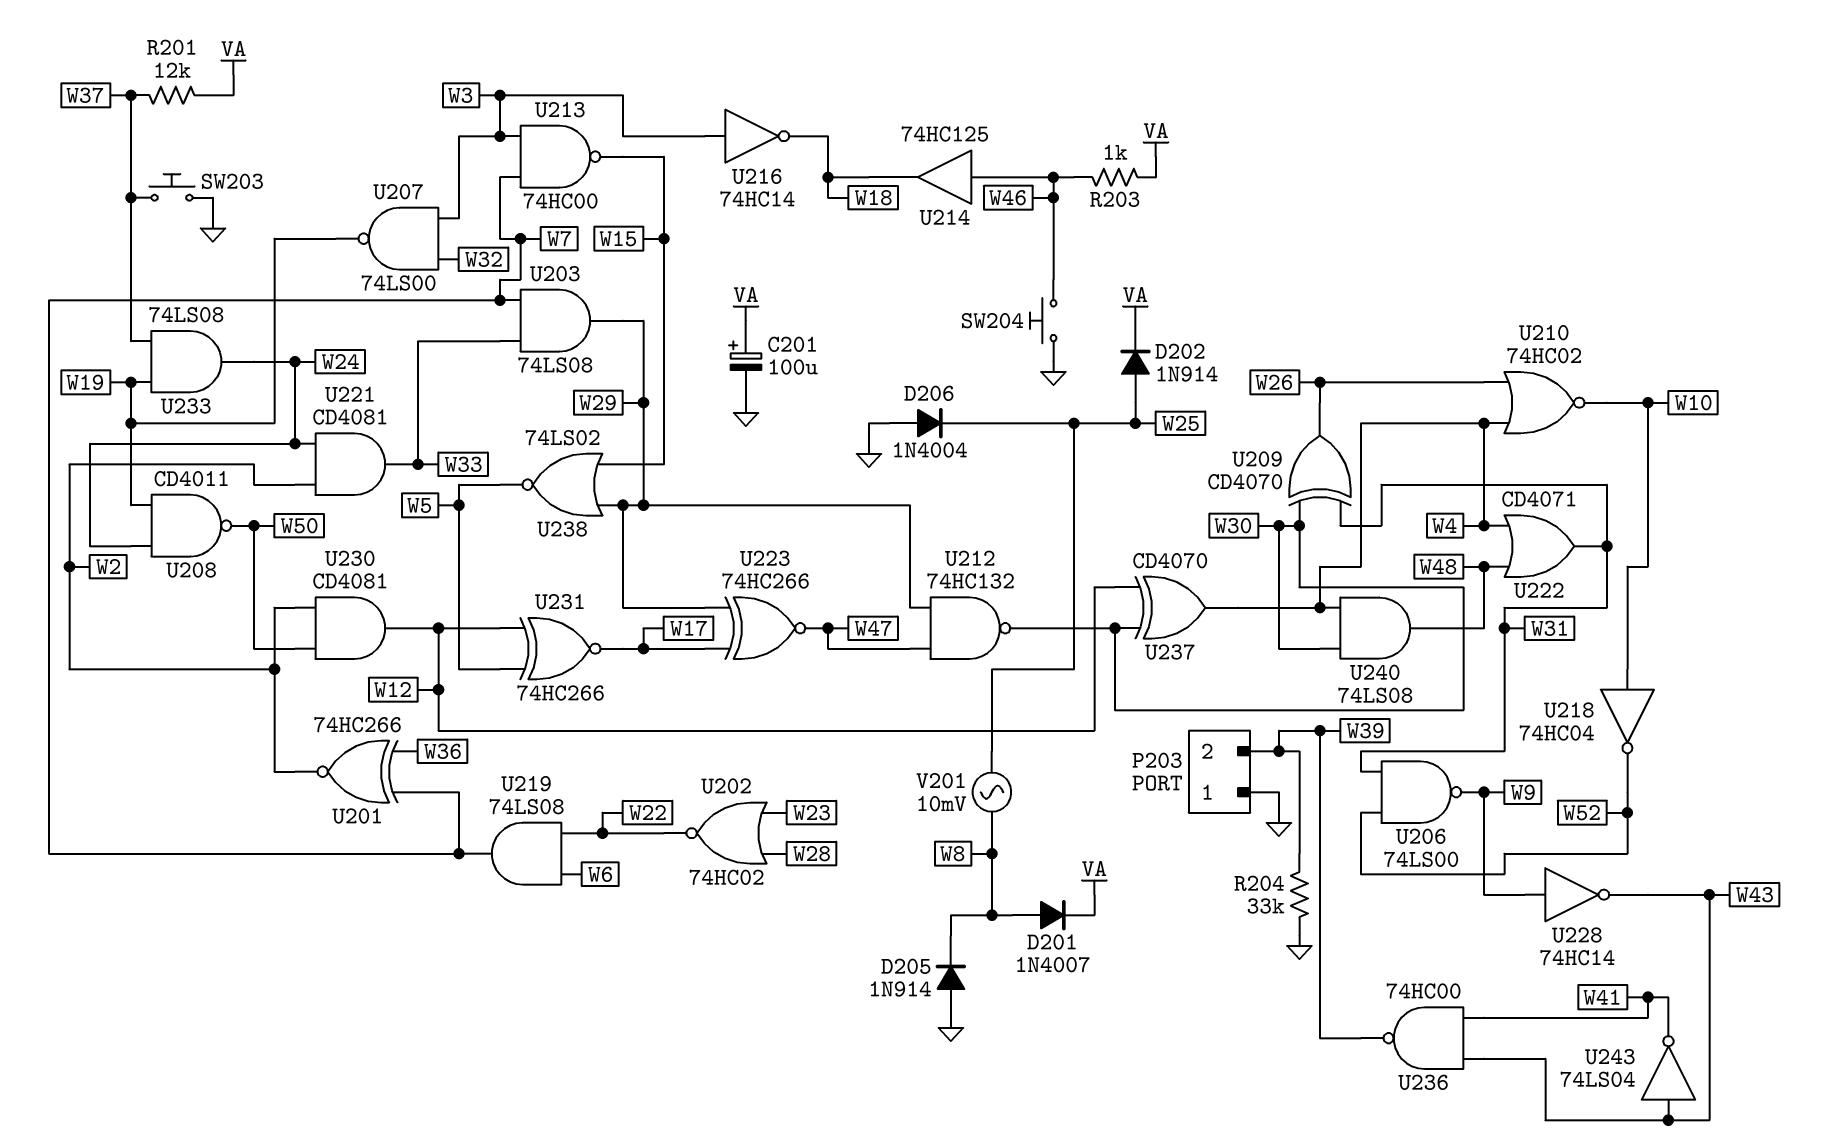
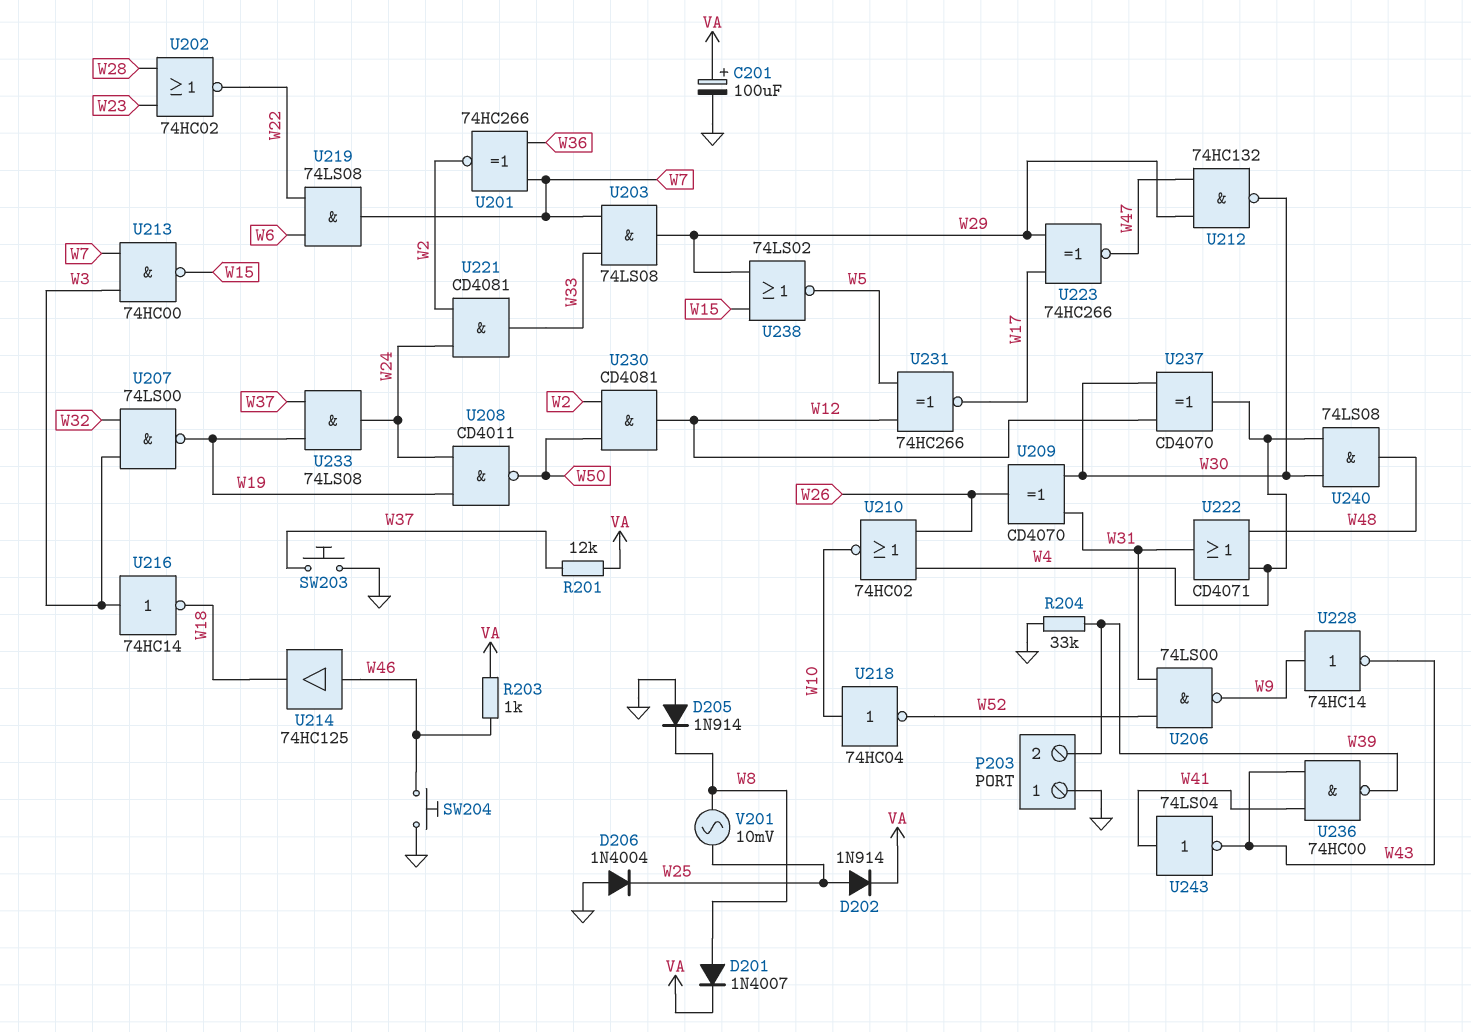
U243: NOT 74LS04 (in W43, out W41) -> NOT 74LS04 (in W41, out W43)

